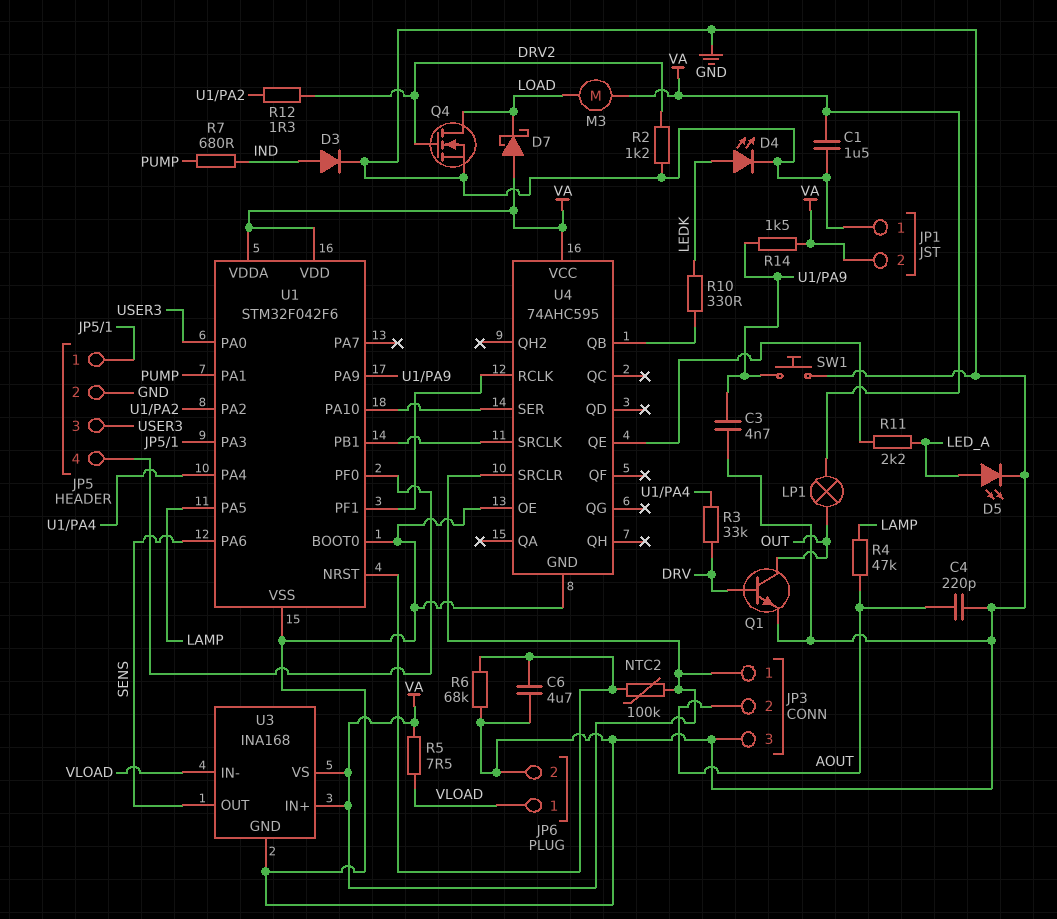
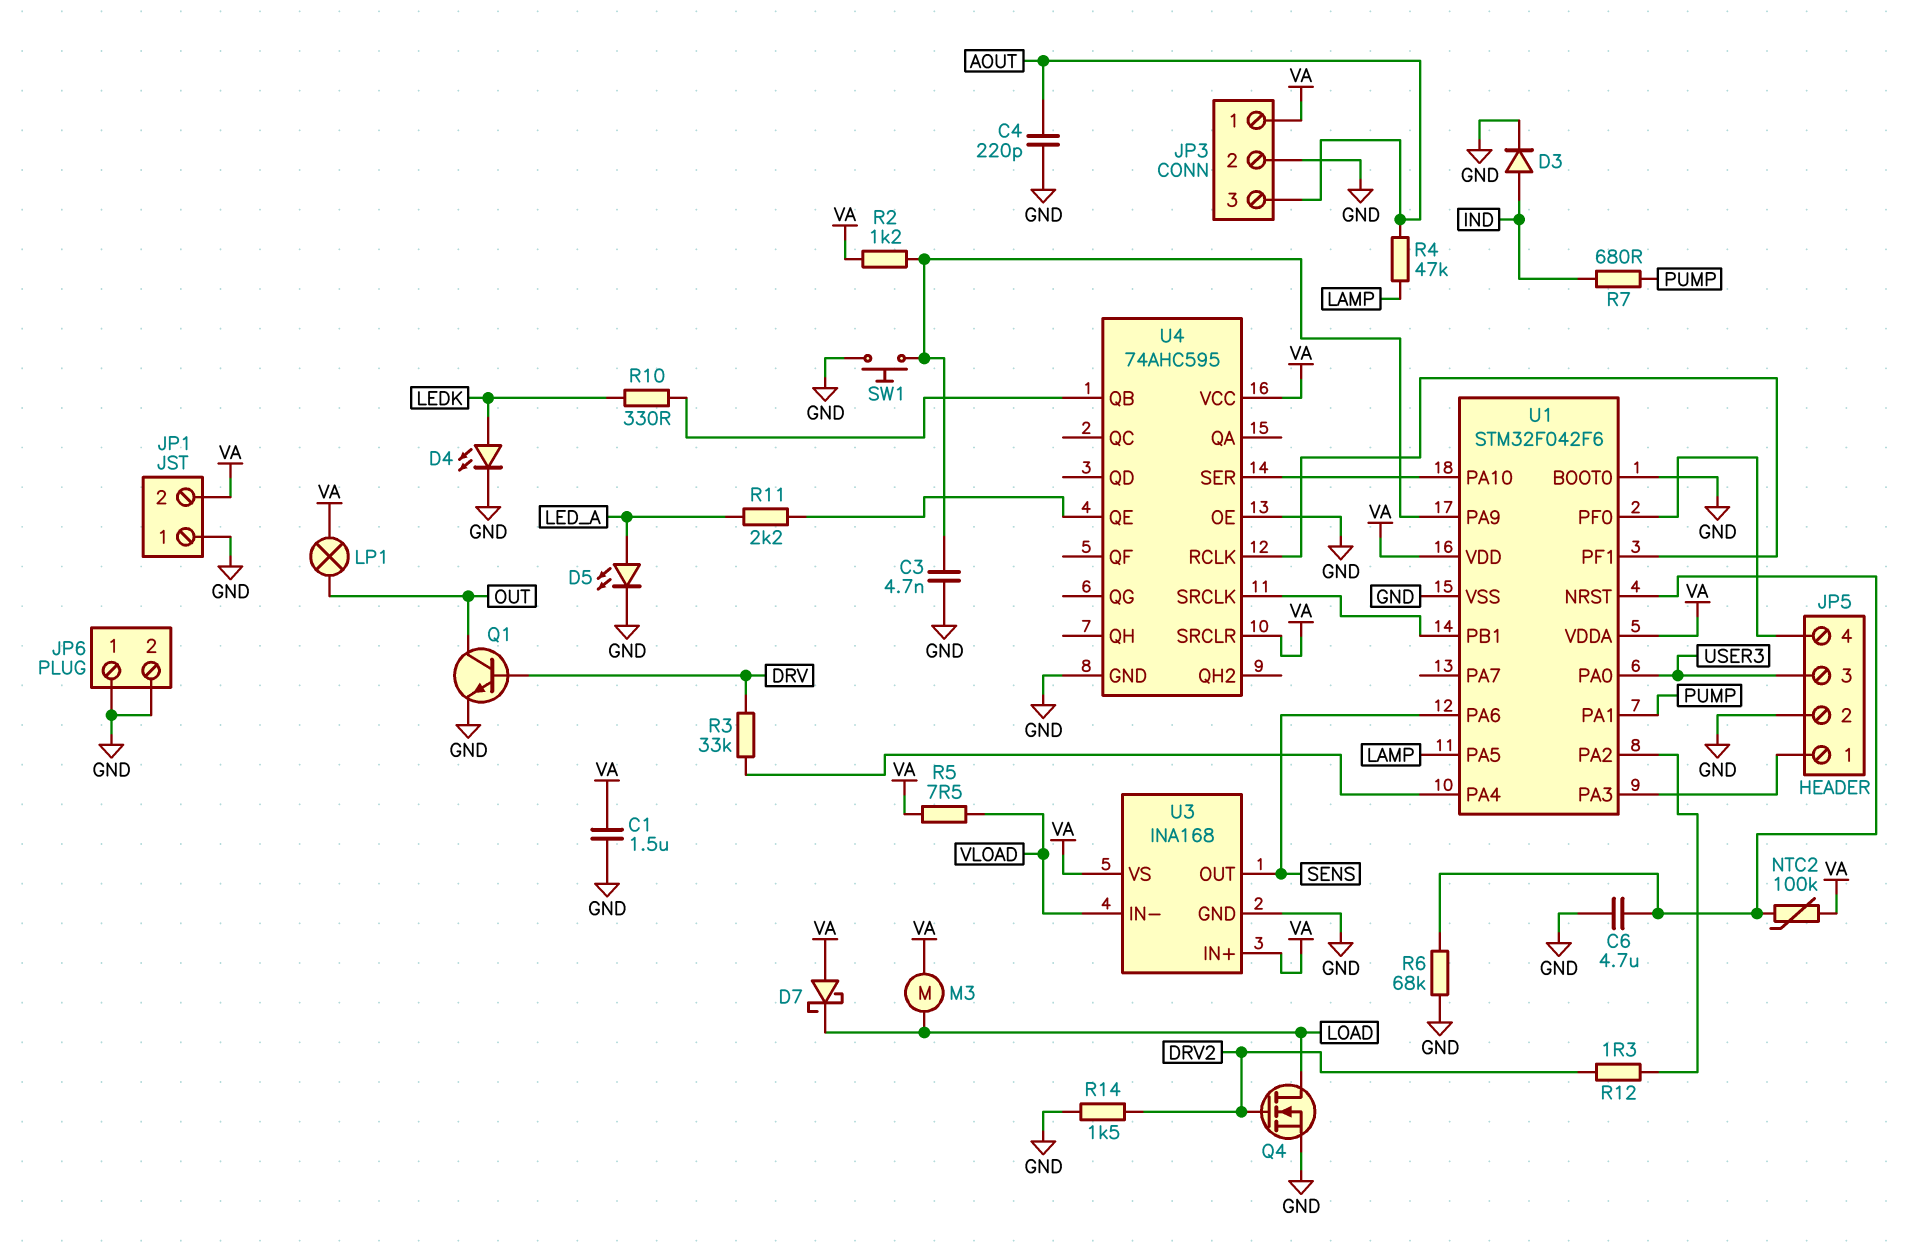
JP3 pin 2: AOUT -> GND
JP3 pin 3: GND -> AOUT
JP6 pin 1: VLOAD -> GND
R2: 1.2k (DRV2, GND) -> 1.2k (U1/PA9, VA)
R14: 1.5k (U1/PA9, VA) -> 1.5k (DRV2, GND)

